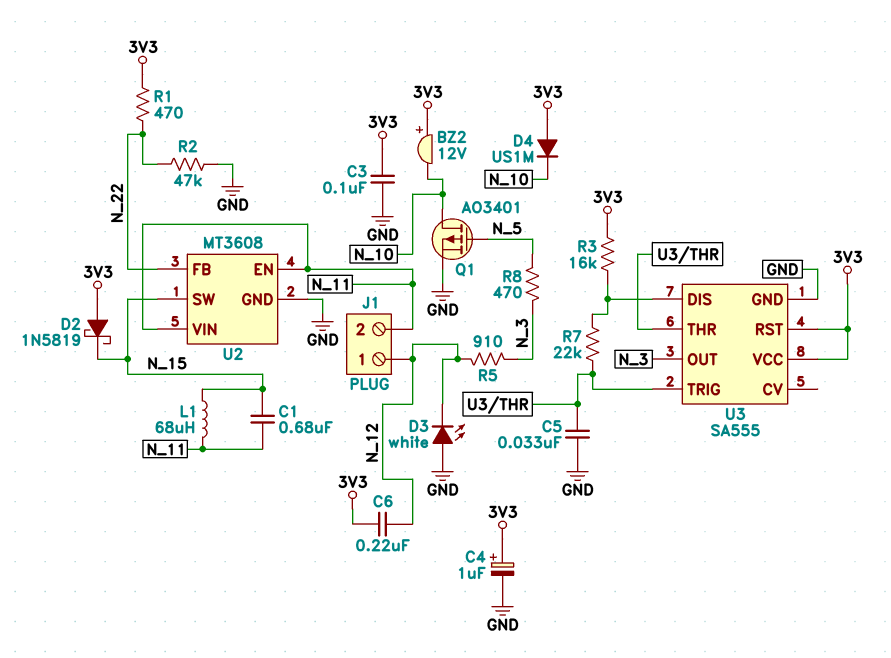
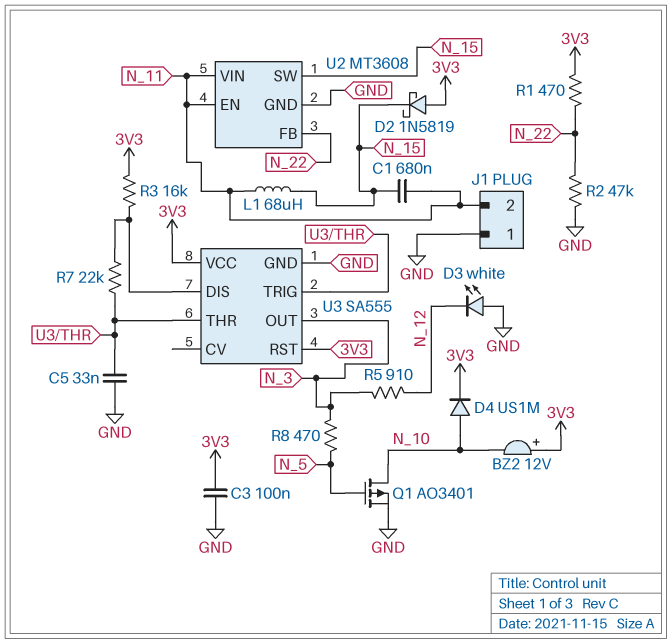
C4: 1uF (plus 3V3, minus GND) -> none
C6: 220nF (3V3, N_12) -> none
D4: diode US1M (A 3V3, K N_10) -> diode US1M (A N_10, K 3V3)
J1 pin 1: N_12 -> GND

